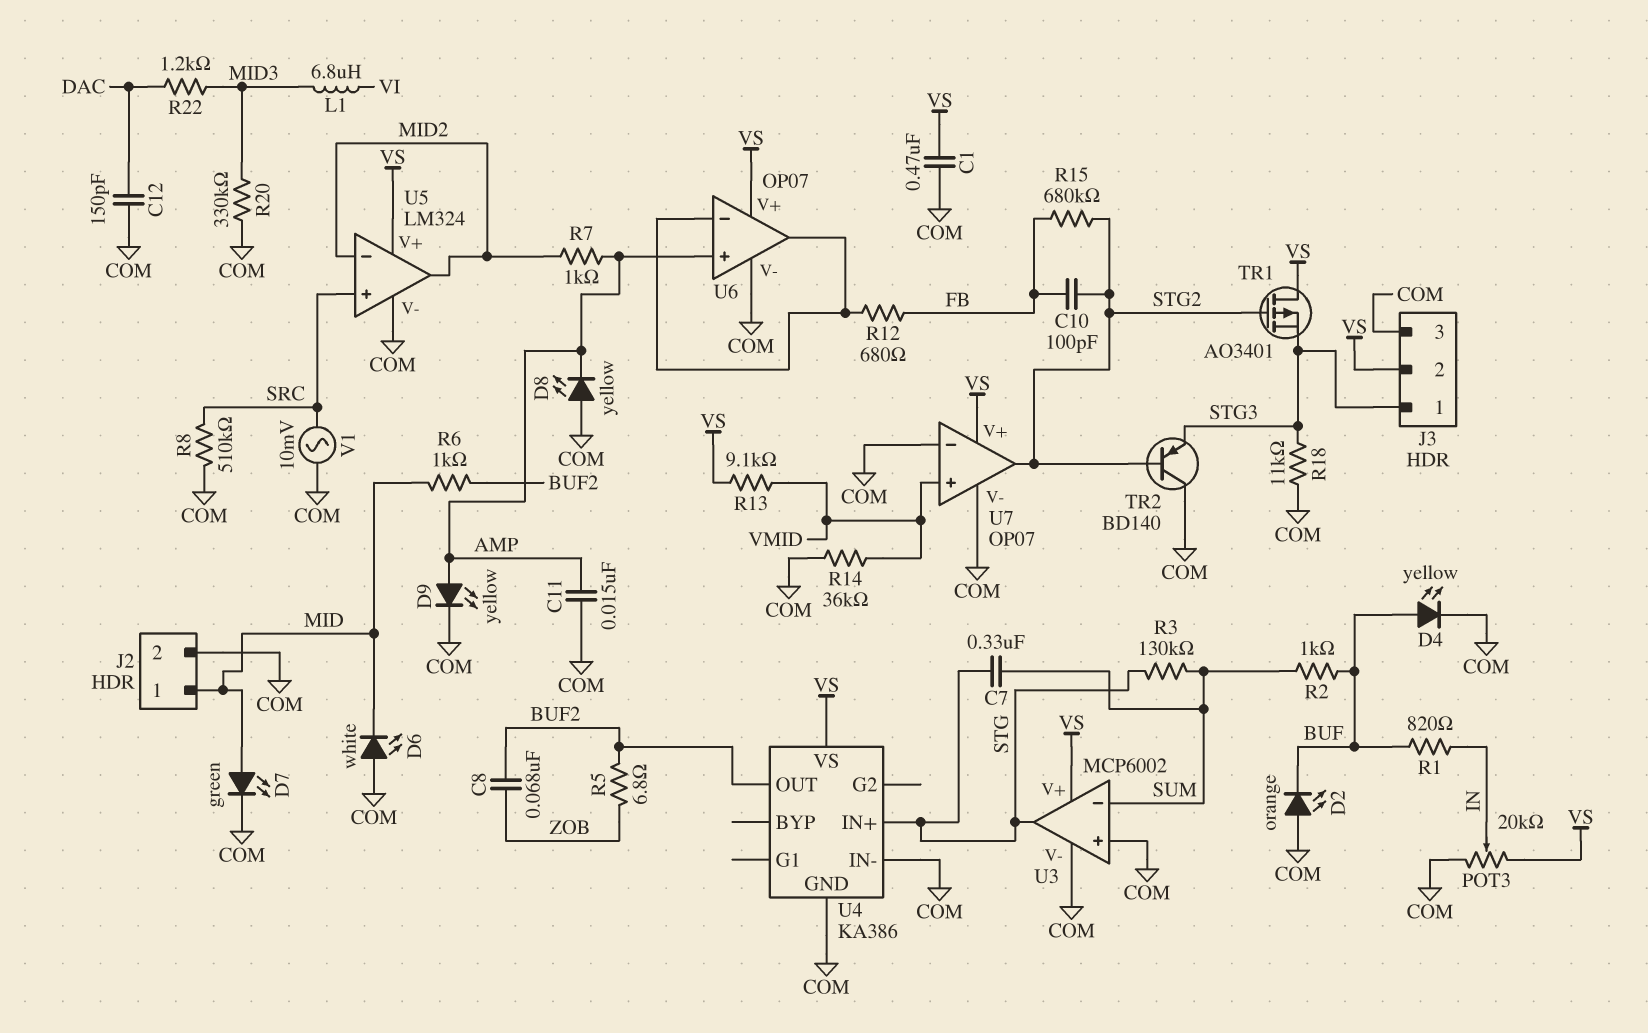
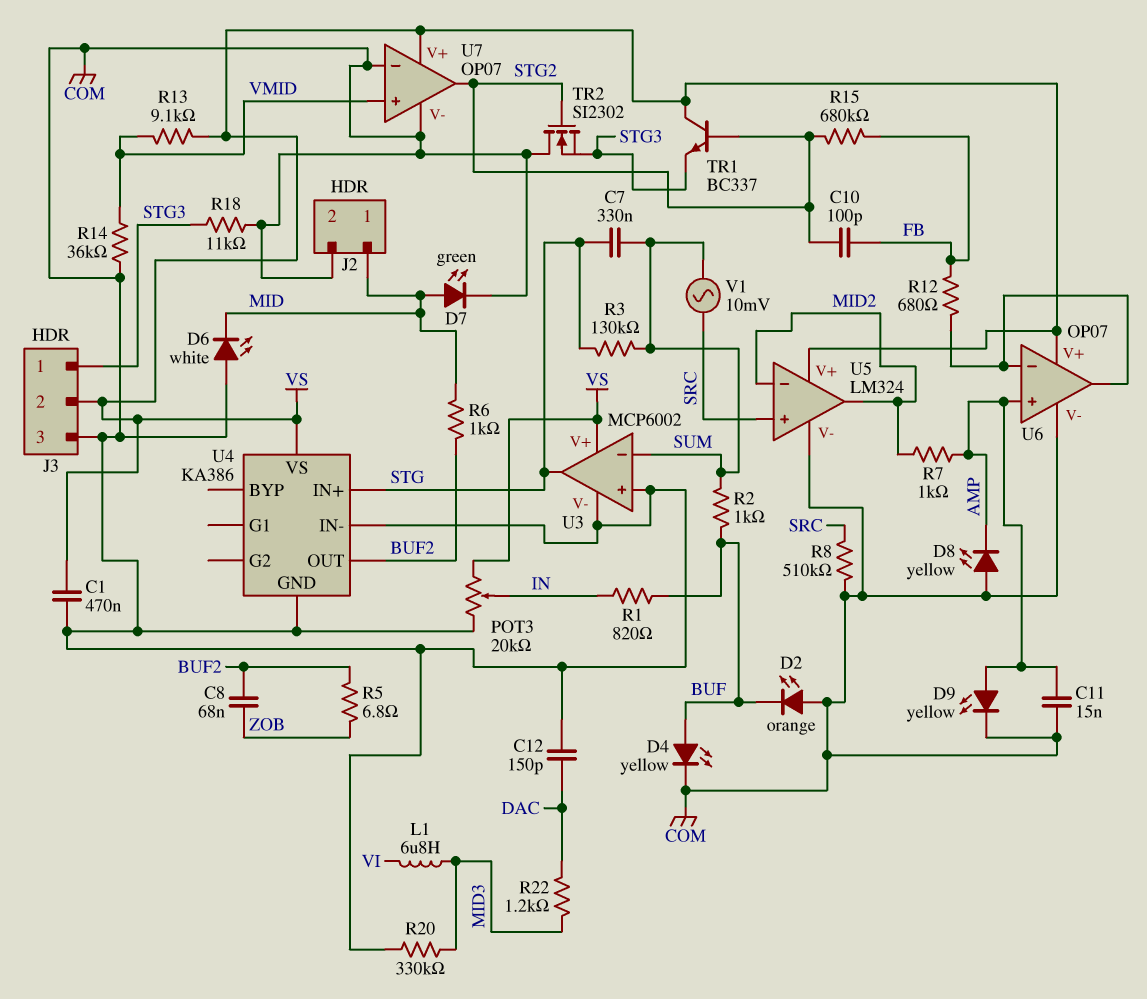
TR1: PMOS AO3401 (G STG2, D VS, S STG3) -> NPN BC337 (B STG2, C VS, E STG3)
TR2: PNP BD140 (B STG2, C COM, E STG3) -> NMOS SI2302 (G STG2, D COM, S STG3)
V1: AC 10mV (COM, SRC) -> AC 10mV (SRC, SUM)

